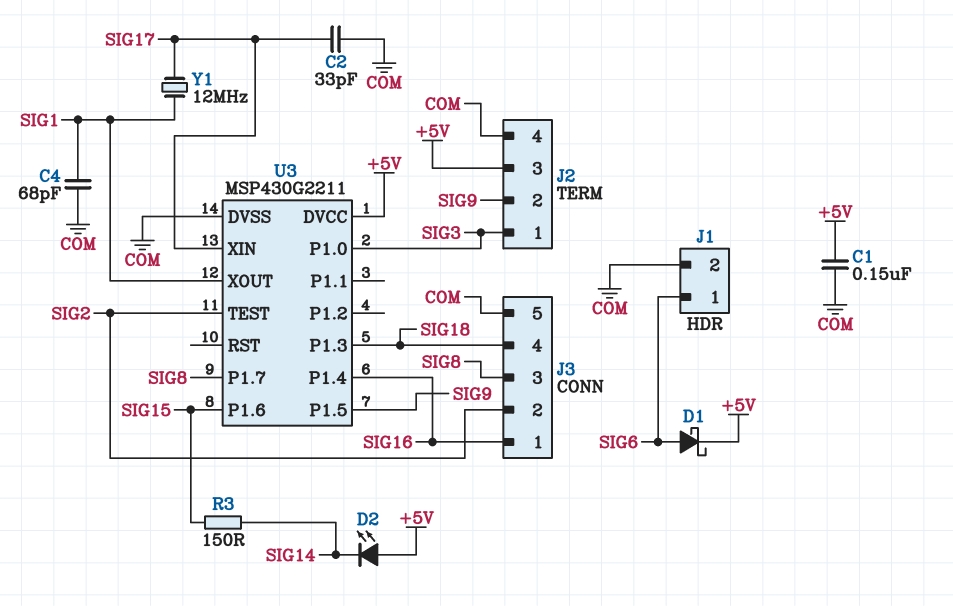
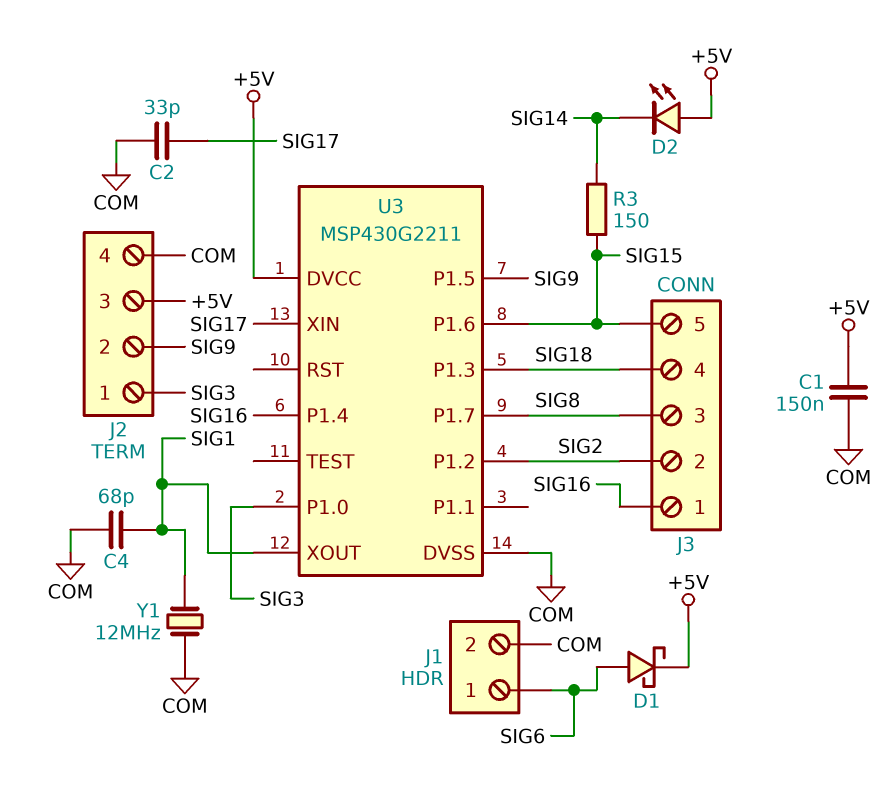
J3 pin 5: COM -> SIG15
U3 pin P1.2: none -> SIG2
U3 pin TEST: SIG2 -> none
Y1: 12MHz (SIG1, SIG17) -> 12MHz (COM, SIG1)

